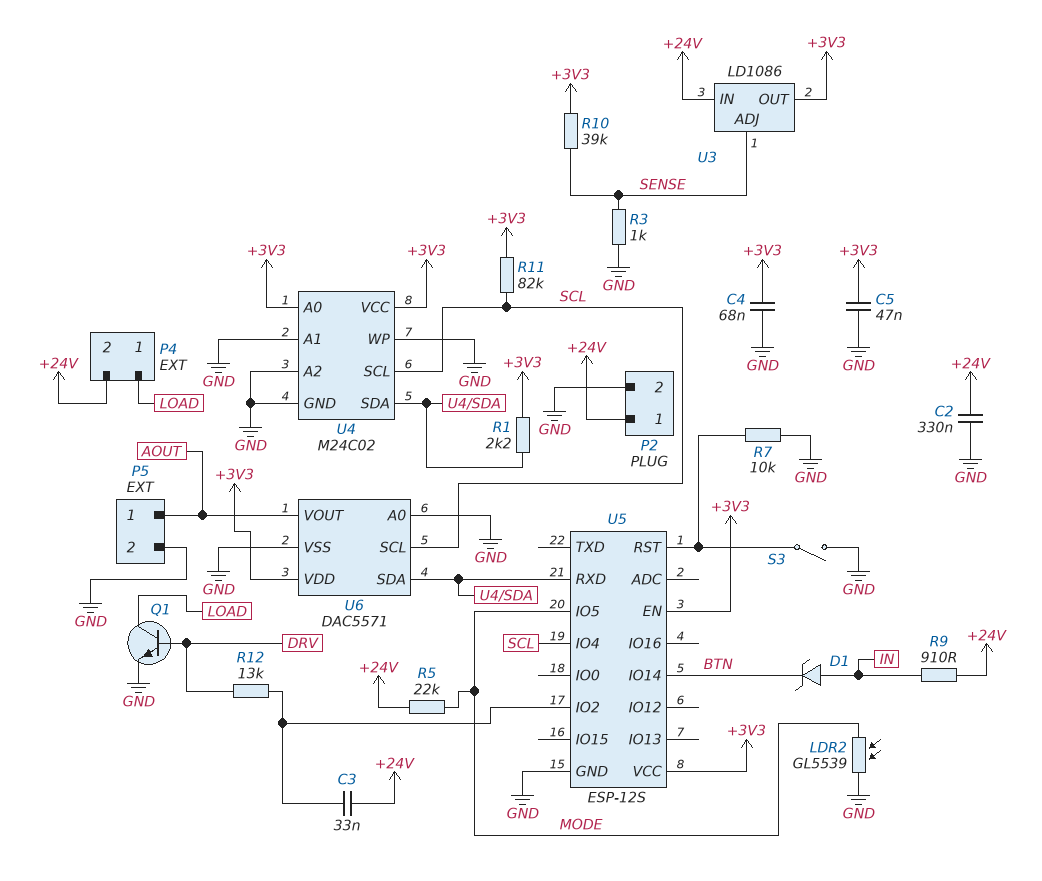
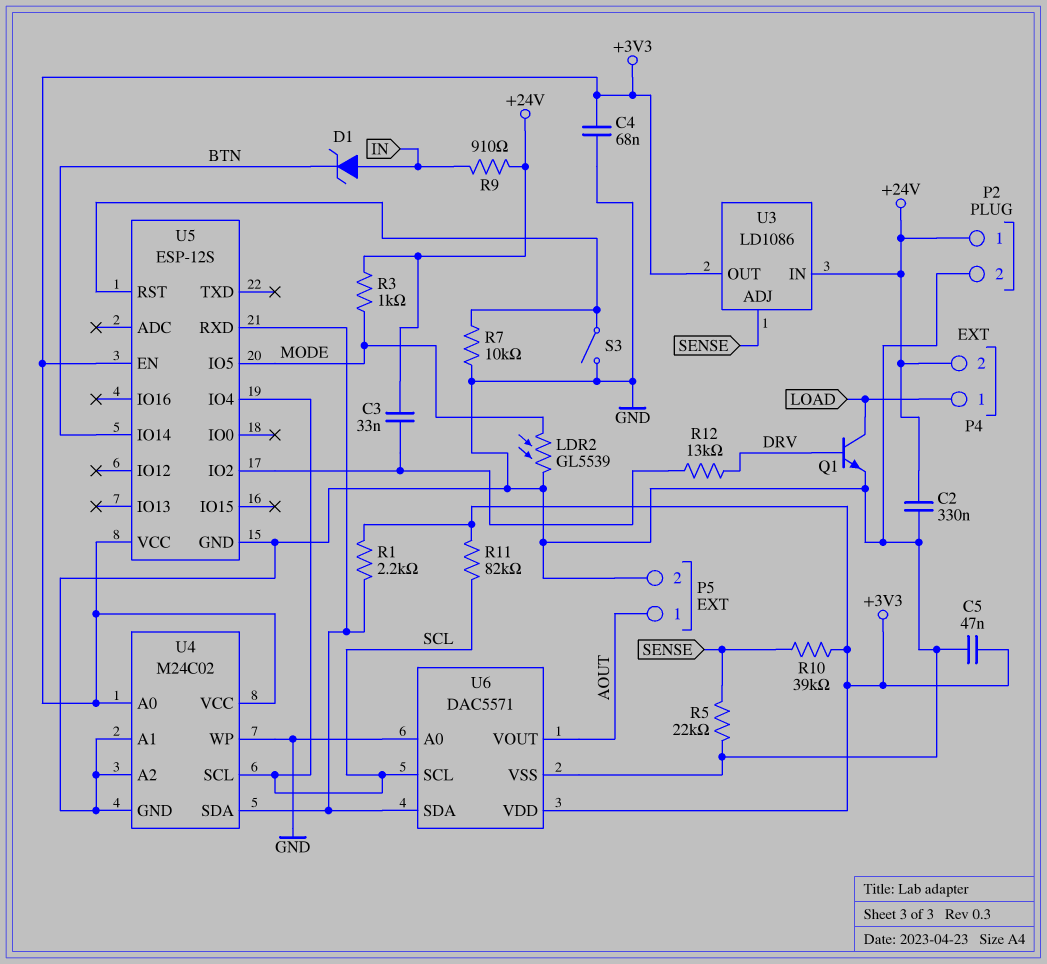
R3: 1k (GND, SENSE) -> 1k (+24V, MODE)
R5: 22k (+24V, MODE) -> 22k (GND, SENSE)

